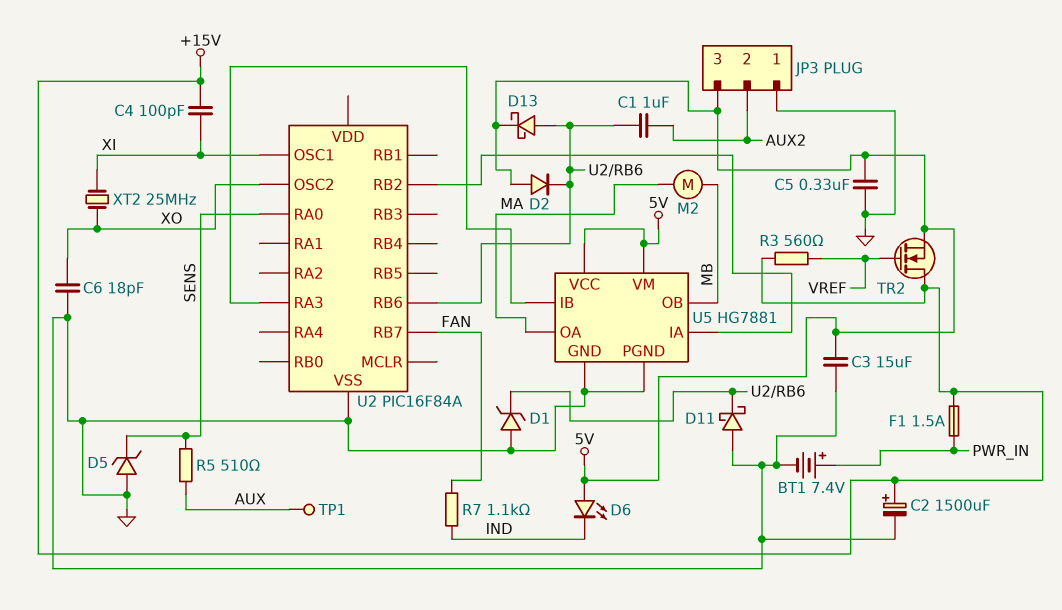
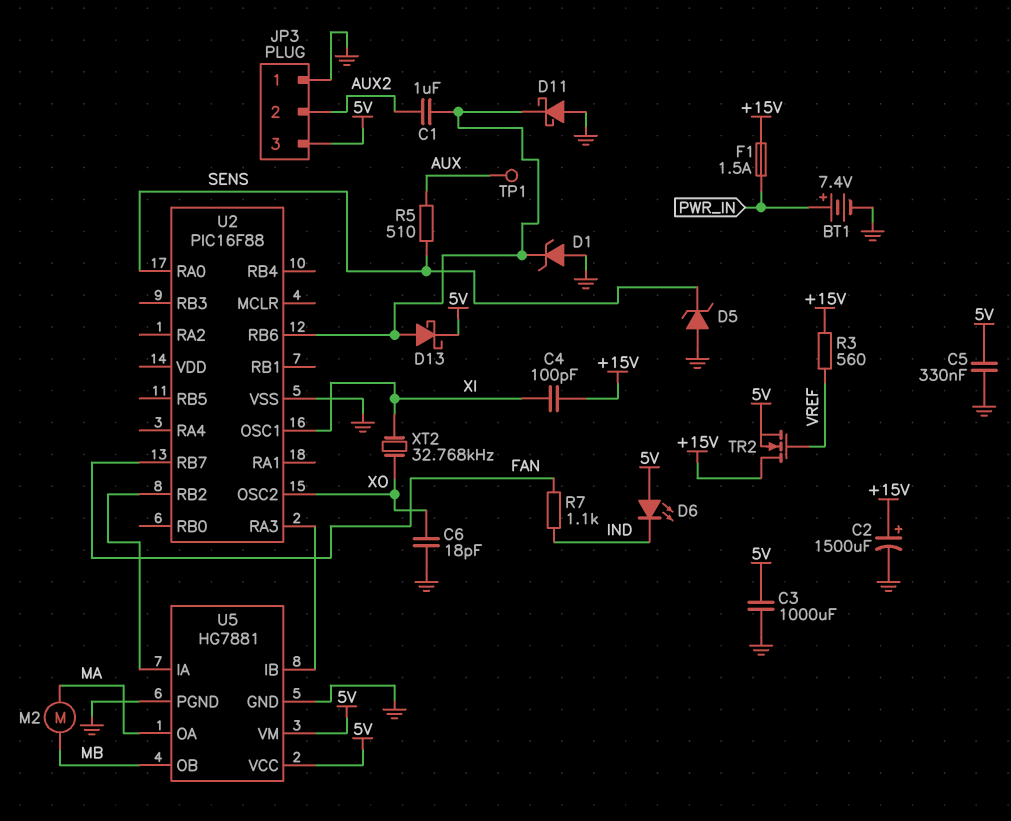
C3: 15uF (5V, GND) -> 1000uF (5V, GND)
D2: diode (A 5V, K U2/RB6) -> none
U2: PIC16F84A -> PIC16F88
XT2: 25MHz (XI, XO) -> 32.768kHz (XI, XO)

